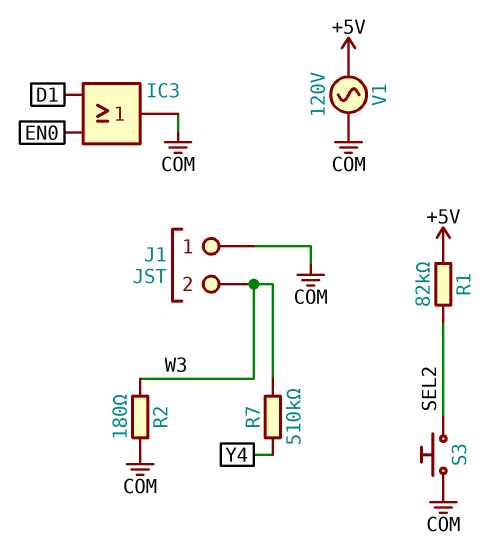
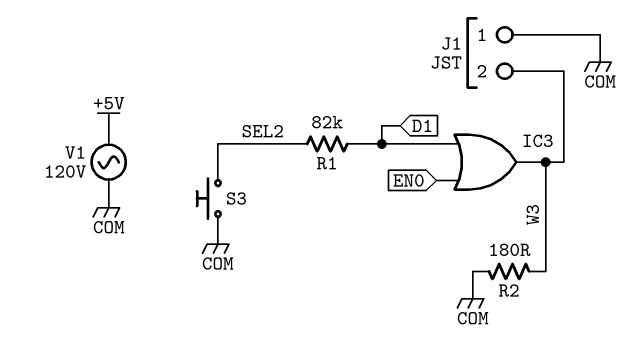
IC3: OR (in D1, in EN0, out COM) -> OR (in D1, in EN0, out W3)
R1: 82k (+5V, SEL2) -> 82k (D1, SEL2)
R7: 510k (W3, Y4) -> none

